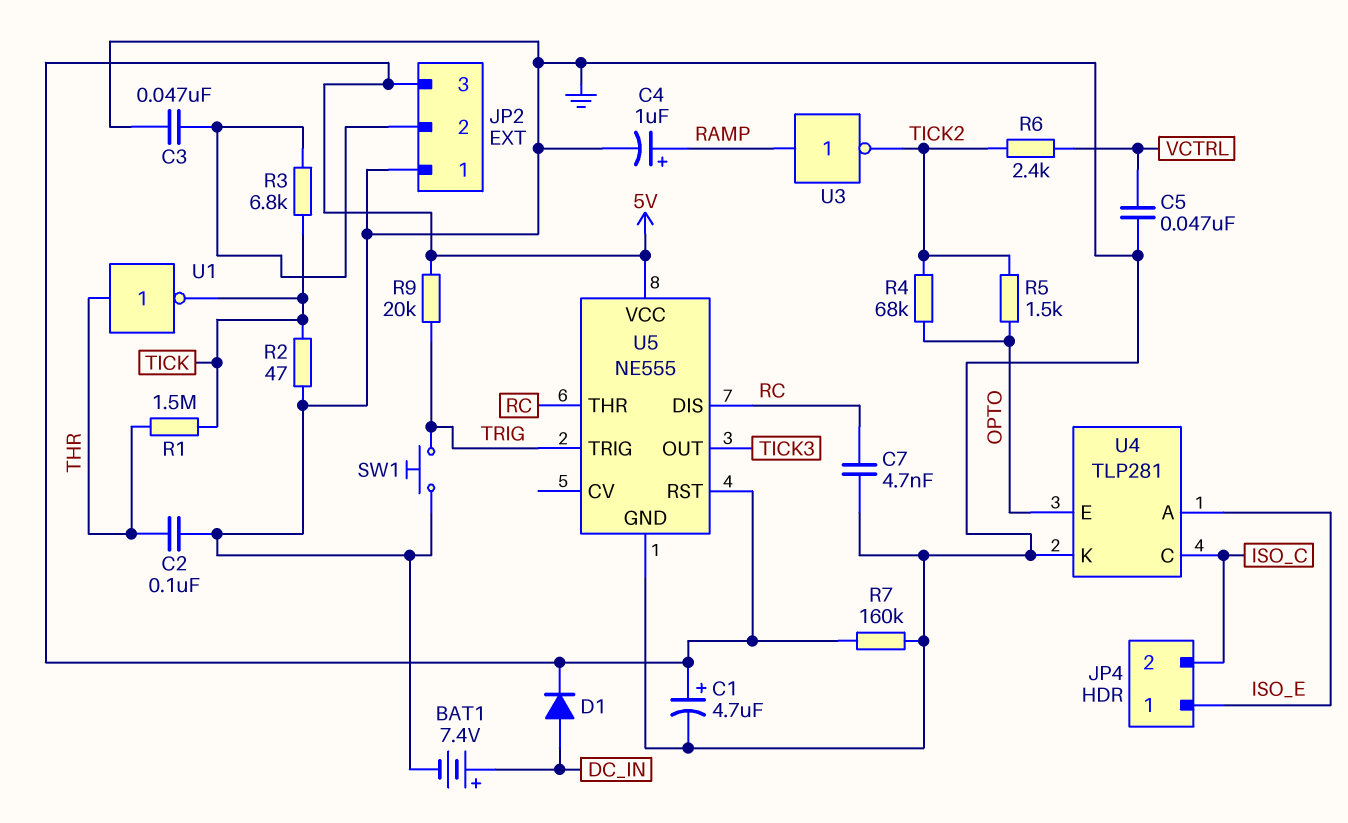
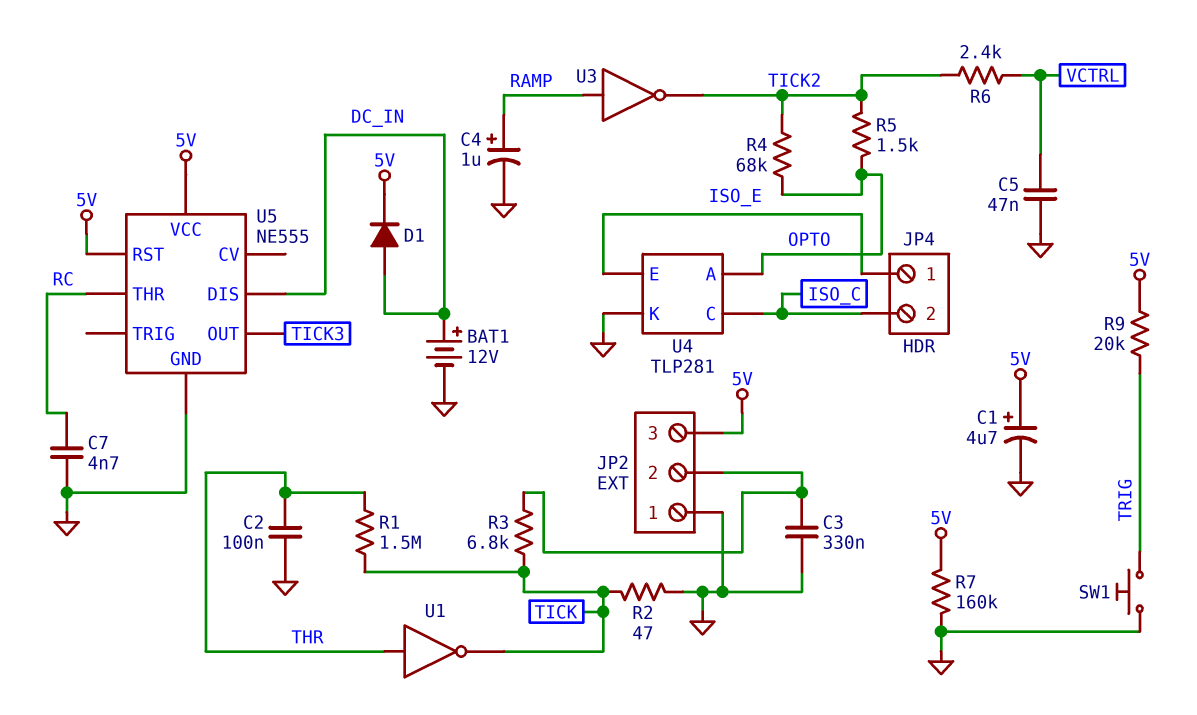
BAT1: 7.4V (plus DC_IN, minus GND) -> 12V (plus DC_IN, minus GND)
C3: 47nF (GND, JP2/2) -> 330nF (GND, JP2/2)
U4 pin A: ISO_E -> OPTO
U4 pin E: OPTO -> ISO_E
U5 pin DIS: RC -> DC_IN
U5 pin TRIG: TRIG -> none

